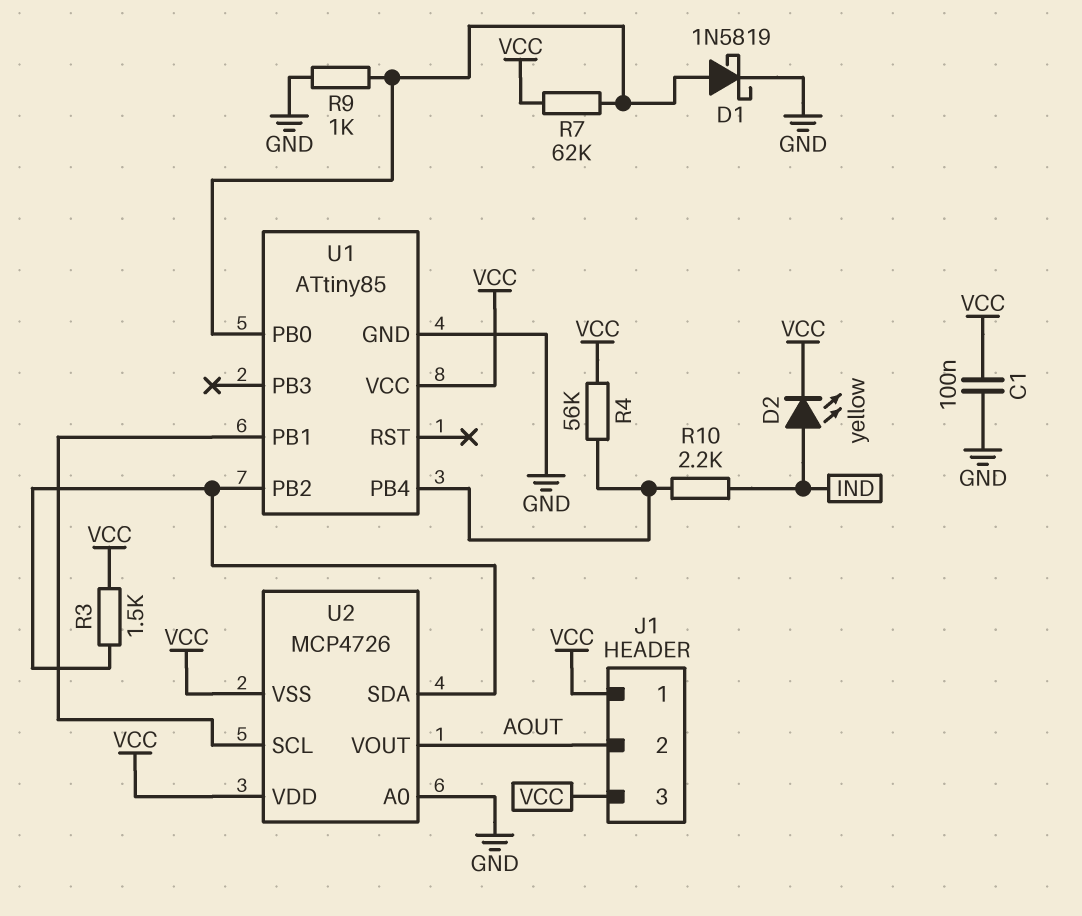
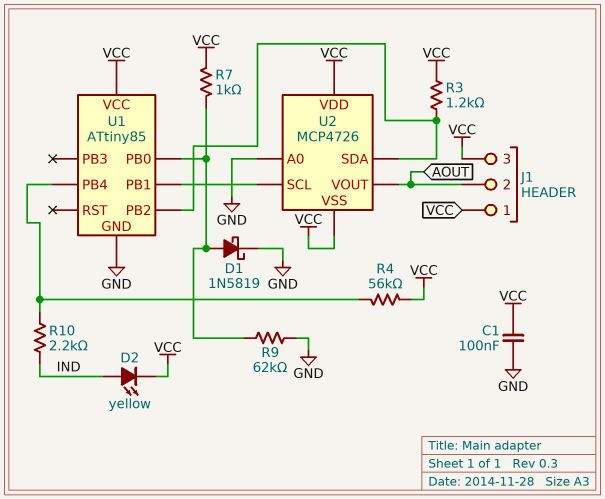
R3: 1.5k (U1/PB2, VCC) -> 1.2k (U1/PB2, VCC)
R7: 62k (U1/PB0, VCC) -> 1k (U1/PB0, VCC)
R9: 1k (GND, U1/PB0) -> 62k (GND, U1/PB0)

